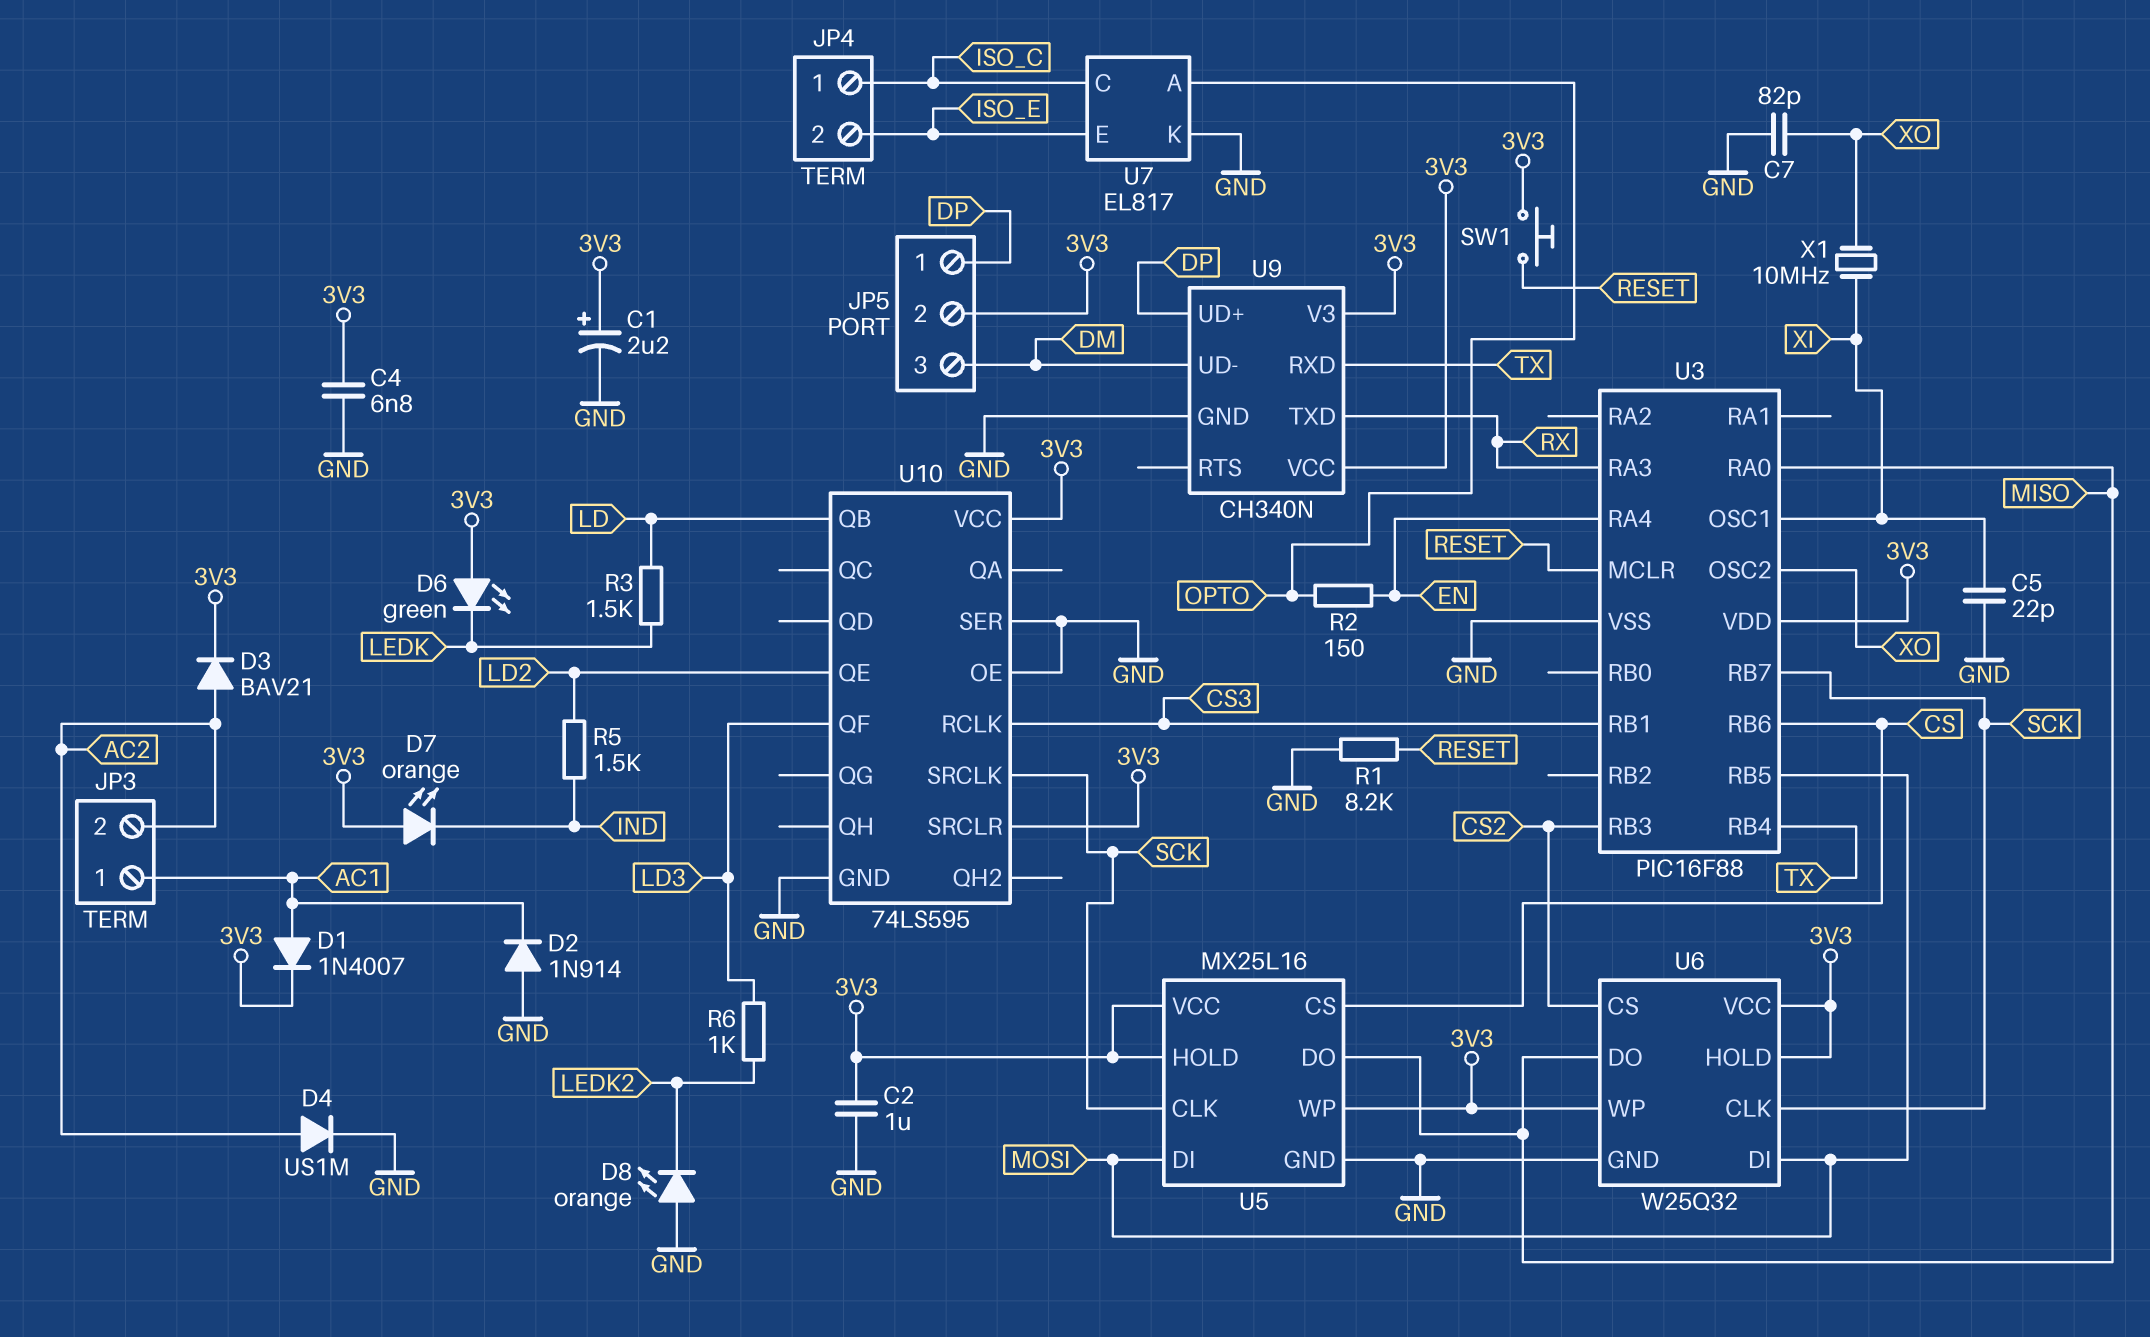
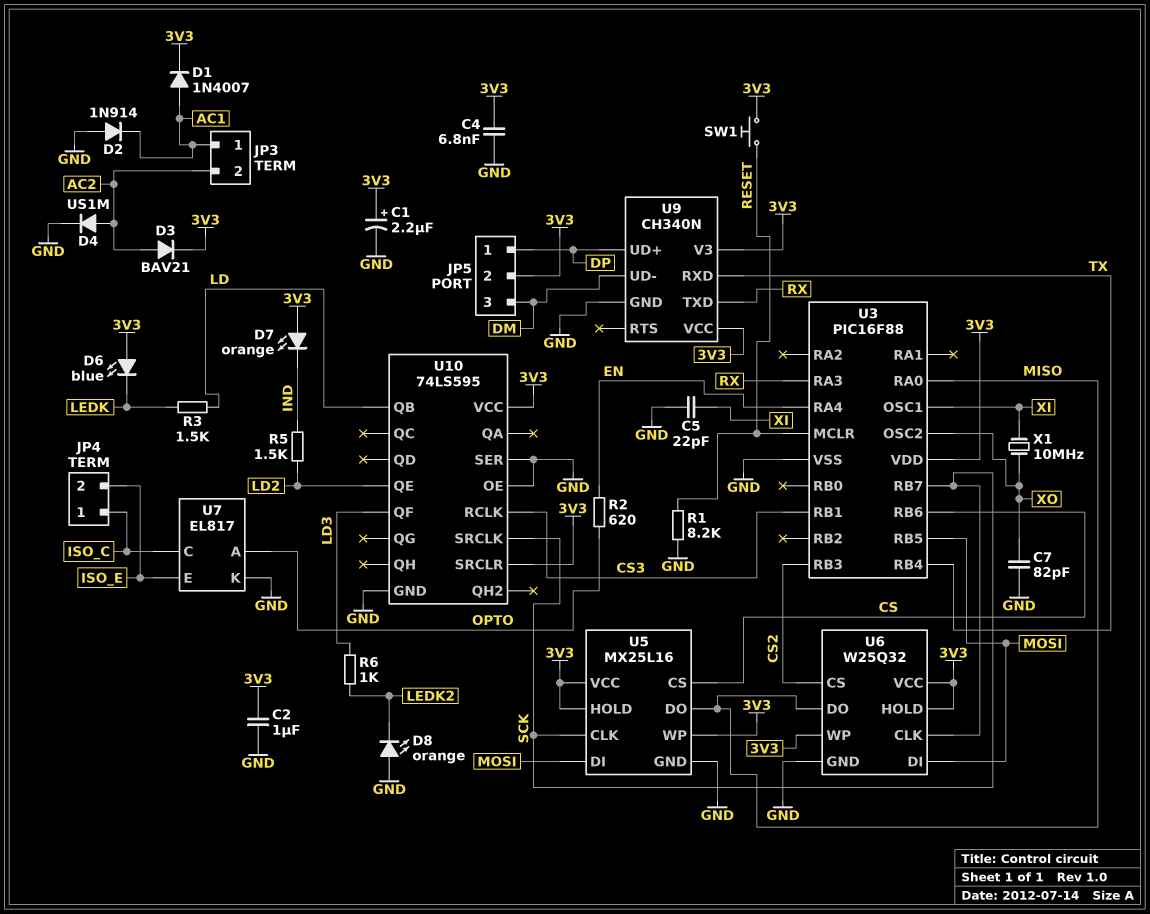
D6: LED green (A 3V3, K LEDK) -> LED blue (A 3V3, K LEDK)
R2: 150 (EN, OPTO) -> 620 (EN, OPTO)

